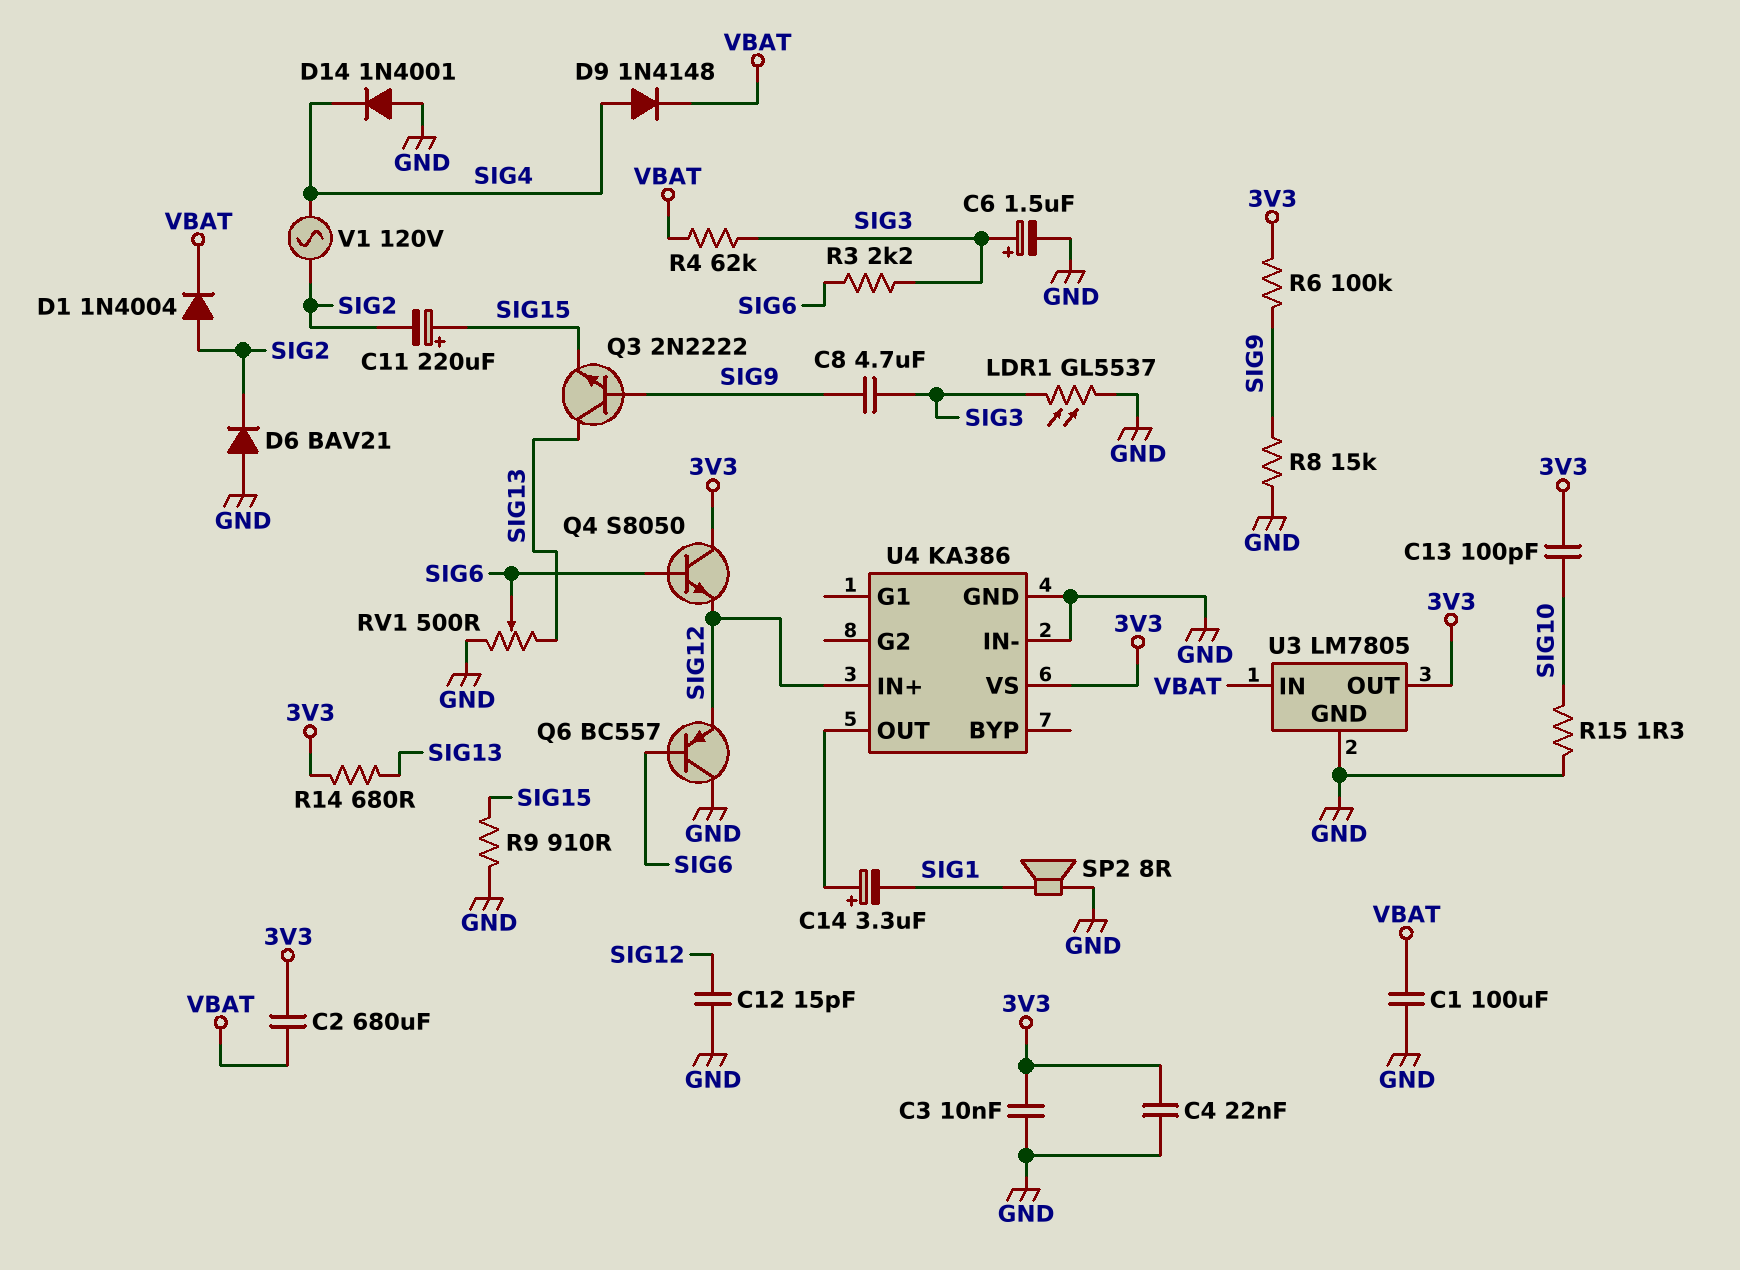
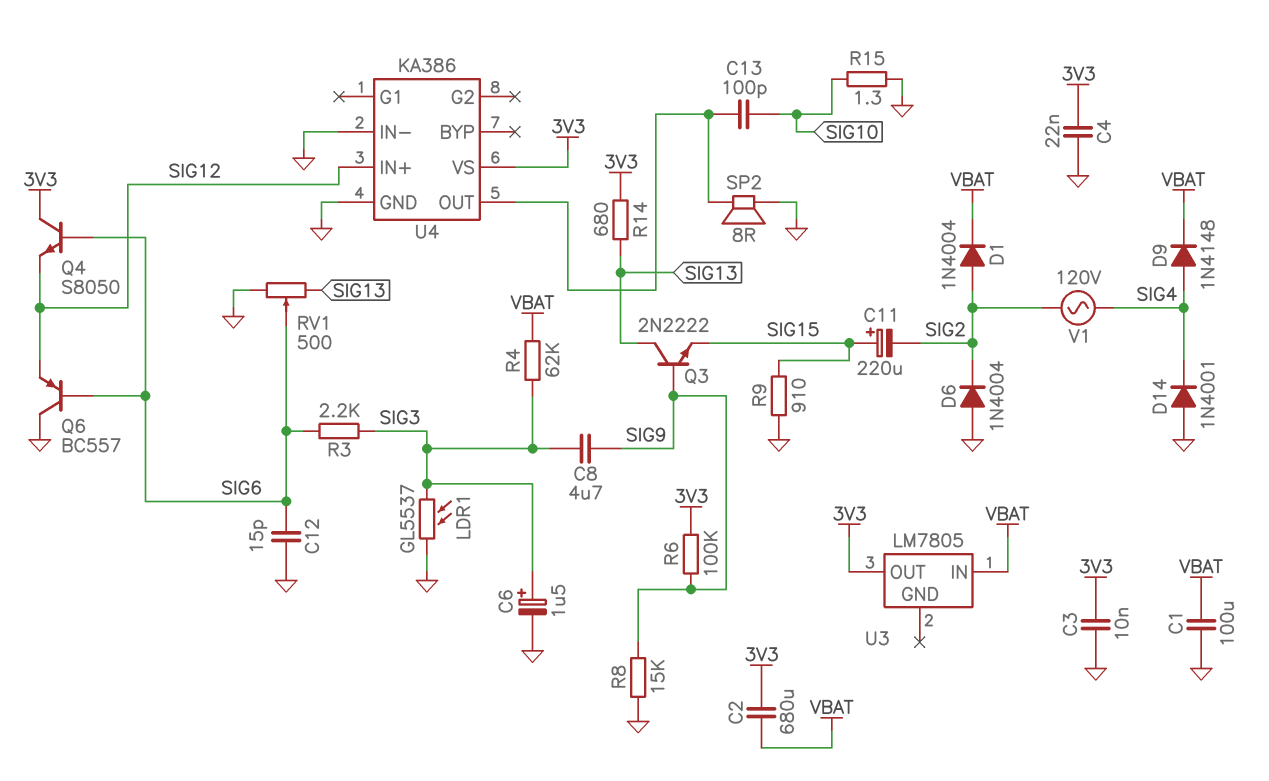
C12: 15pF (GND, SIG12) -> 15pF (GND, SIG6)
C13: 100pF (3V3, SIG10) -> 100pF (SIG10, U4/OUT)
C14: 3.3uF (plus U4/OUT, minus SIG1) -> none
D6: diode BAV21 (A GND, K SIG2) -> diode 1N4004 (A GND, K SIG2)
SP2: speaker 8R (GND, SIG1) -> speaker 8R (GND, U4/OUT)
U3 pin GND: GND -> none

